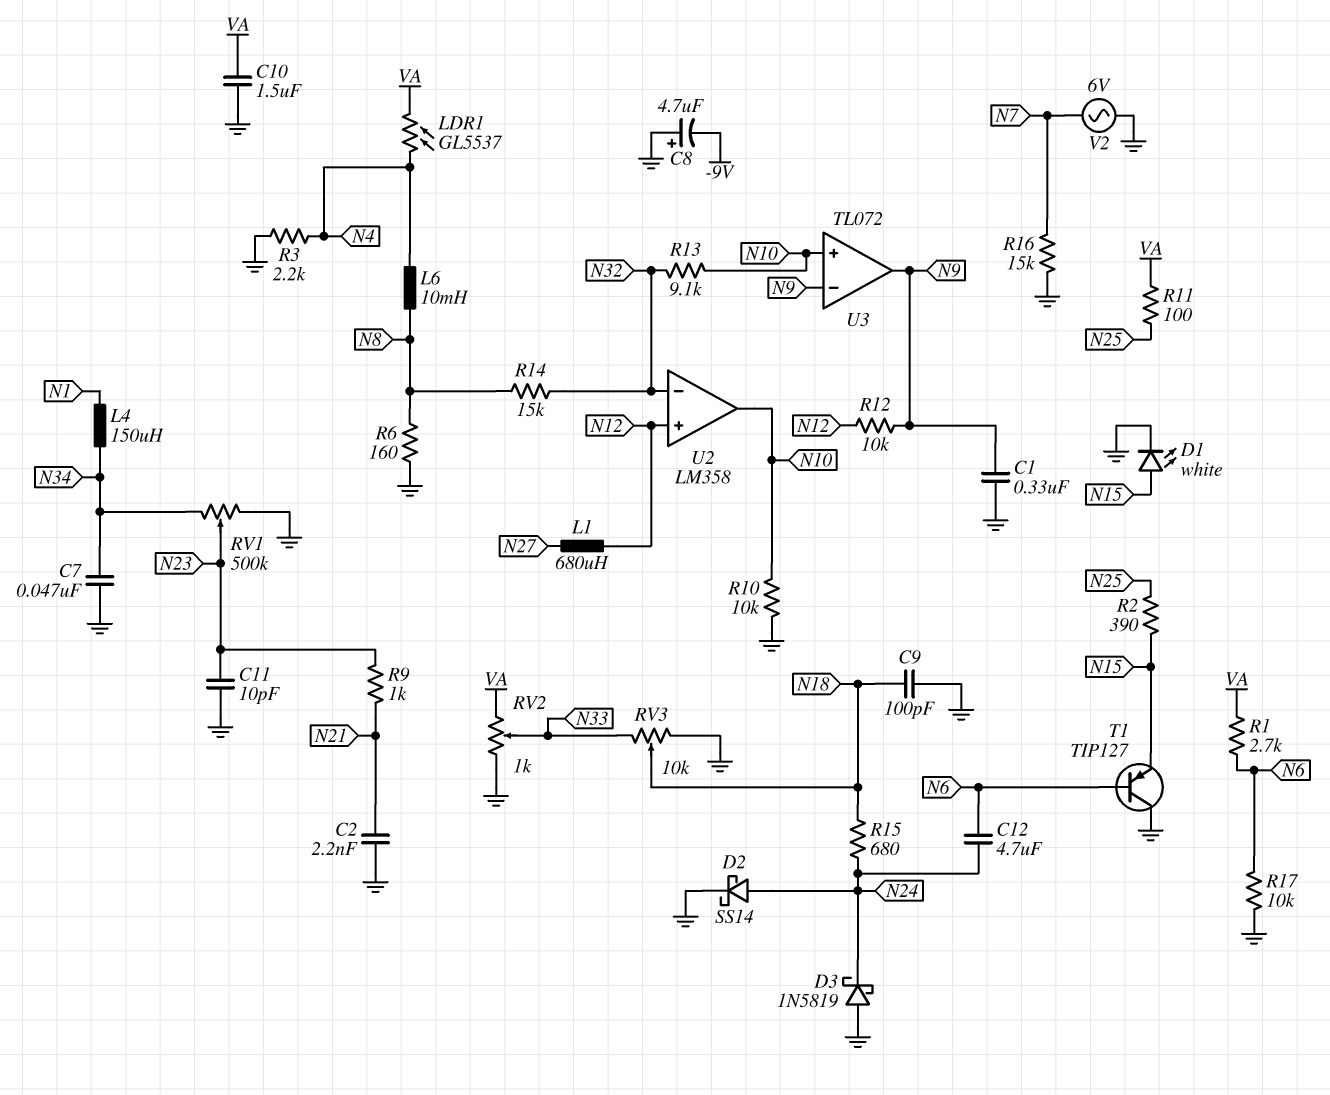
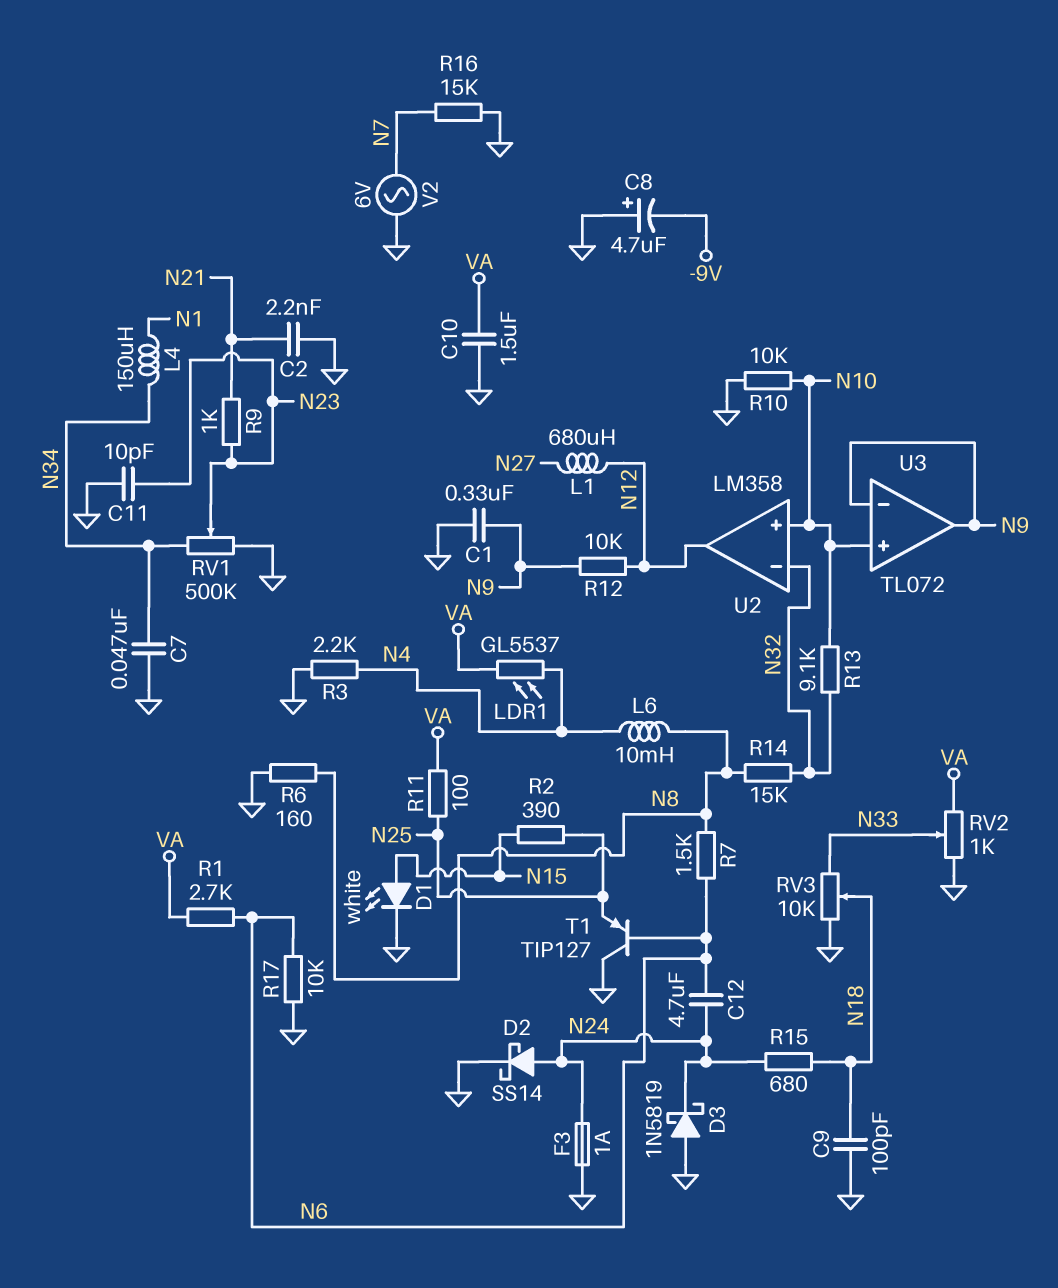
F3: none -> 1A (GND, N24)
R7: none -> 1.5k (N6, N8)
T1: PNP TIP127 (B N6, C GND, E N15) -> PNP TIP127 (B N6, C GND, E N25)
U2 pin in+: N12 -> N10
U2 pin out: N10 -> N12

